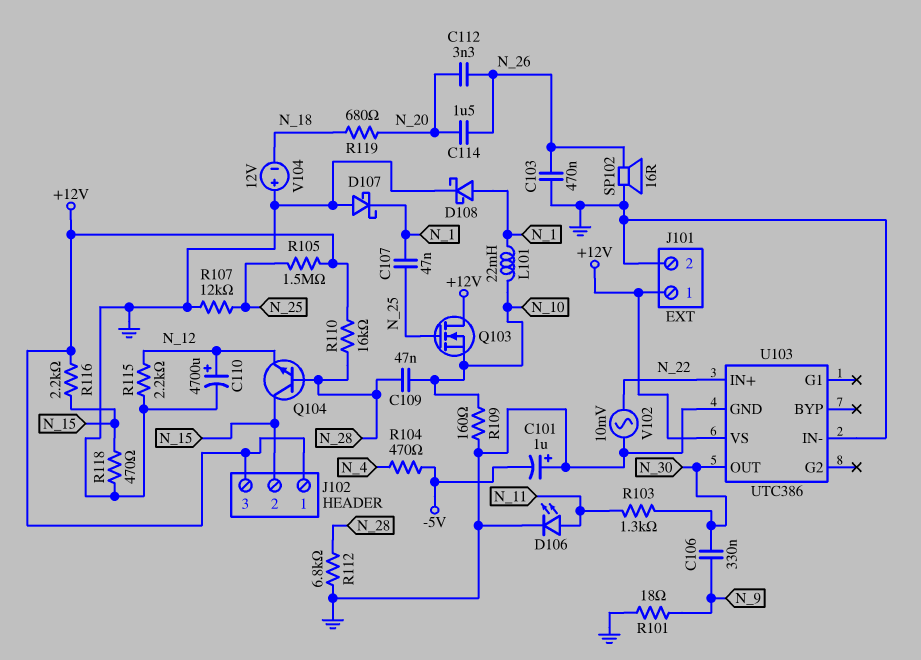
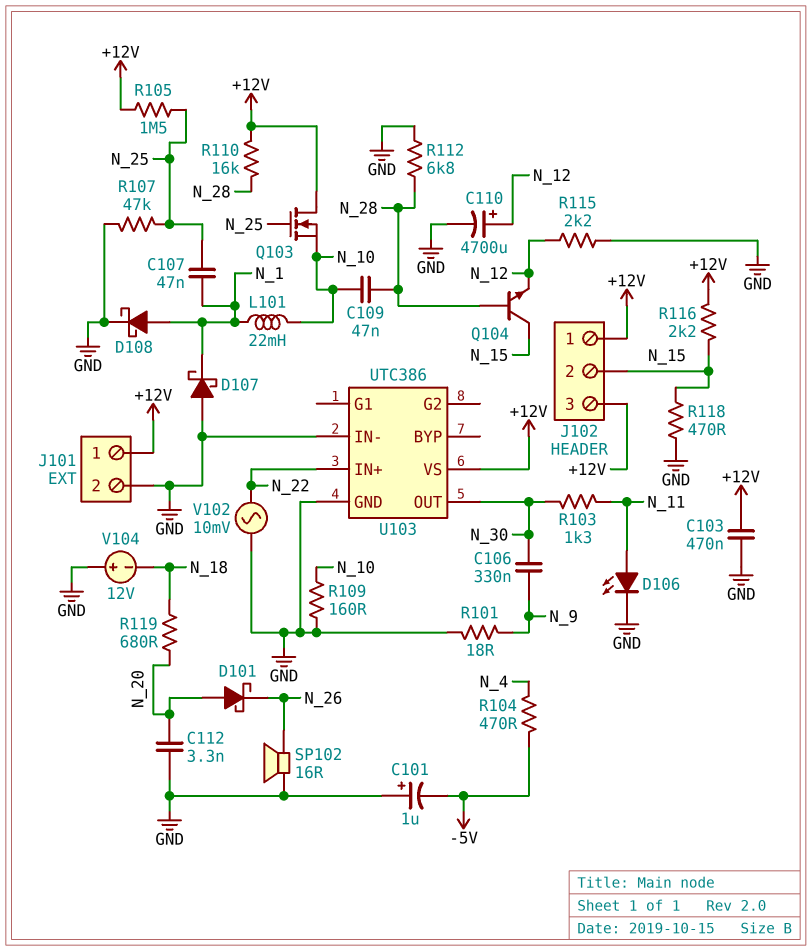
C103: 470nF (GND, N_26) -> 470nF (+12V, GND)
C112: 3.3nF (N_20, N_26) -> 3.3nF (GND, N_20)
C114: 1.5uF (N_20, N_26) -> none
D101: none -> schottky (A N_20, K N_26)
R107: 12k (GND, N_25) -> 47k (GND, N_25)

